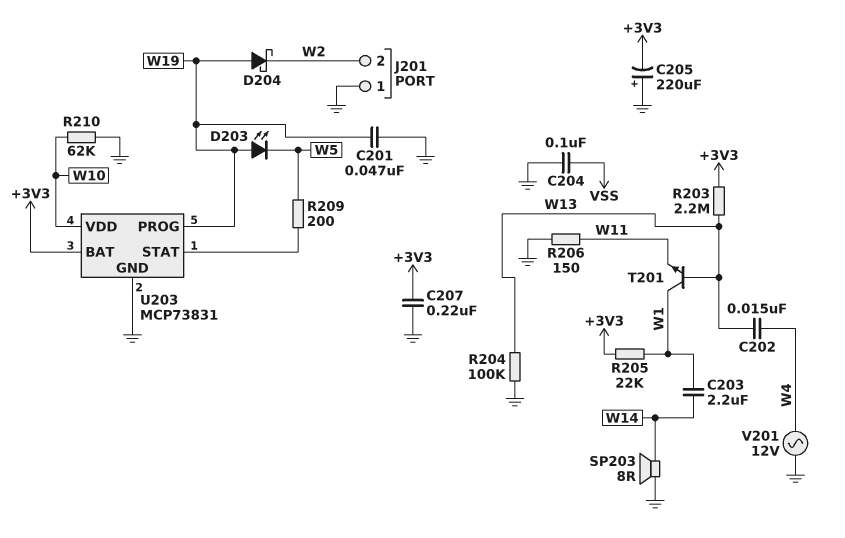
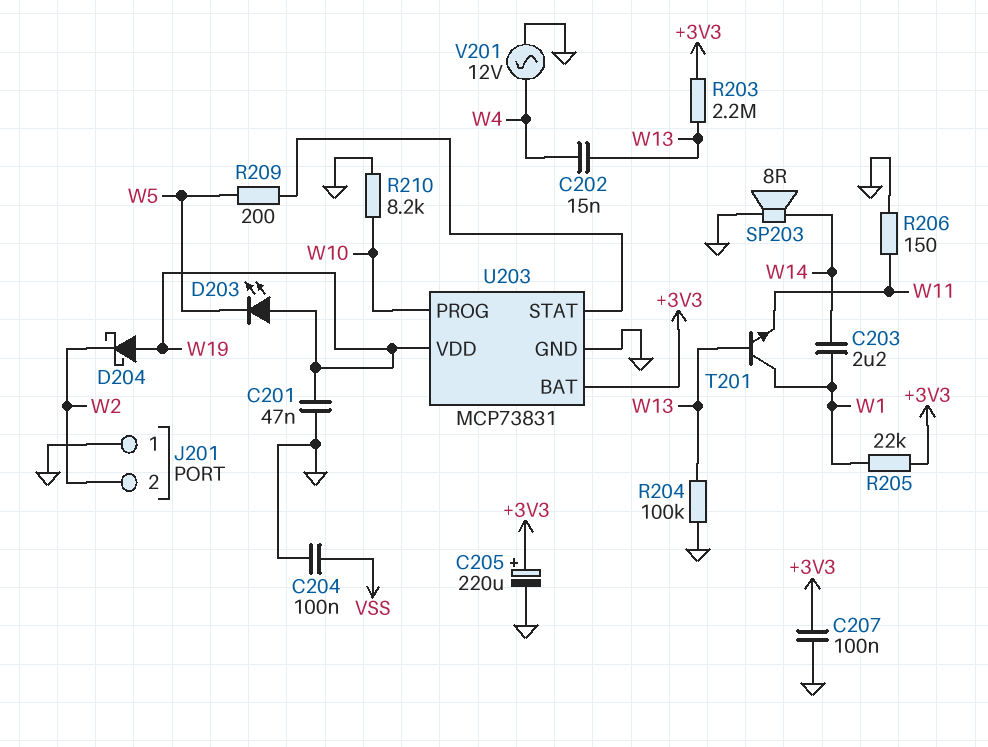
C205: 220uF (plus GND, minus +3V3) -> 220uF (plus +3V3, minus GND)
C207: 220nF (+3V3, GND) -> 100nF (+3V3, GND)
R210: 62k (GND, W10) -> 8.2k (GND, W10)
U203 pin PROG: W19 -> W10
U203 pin VDD: W10 -> W19

